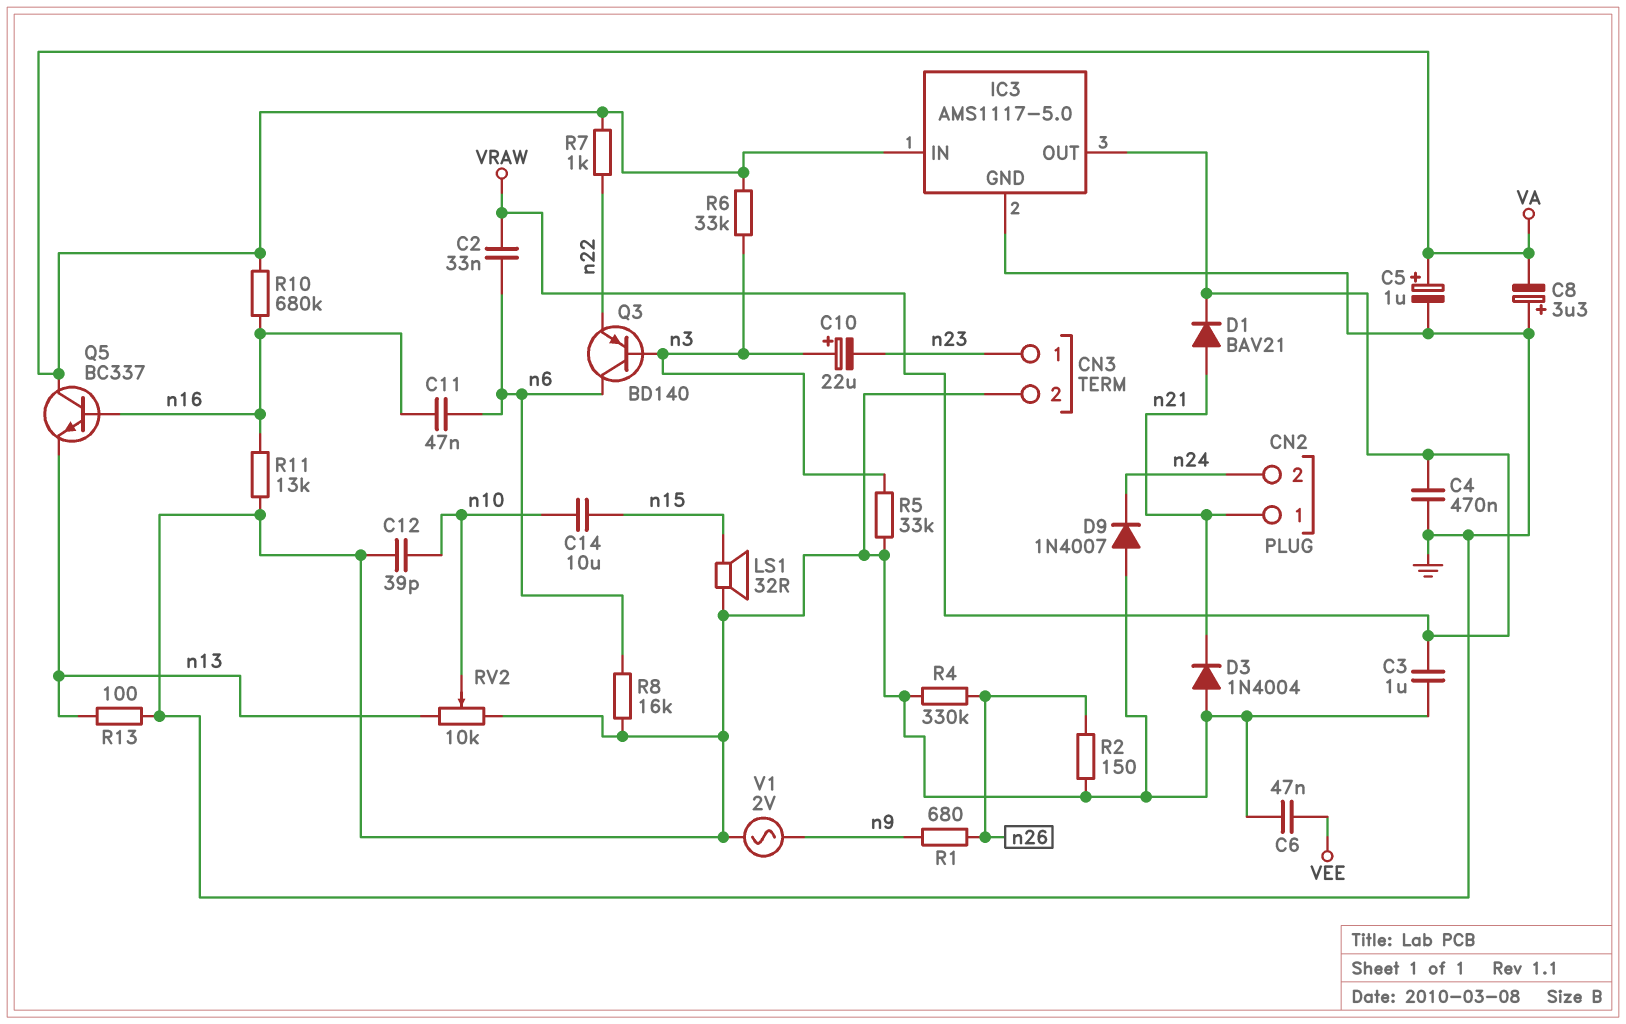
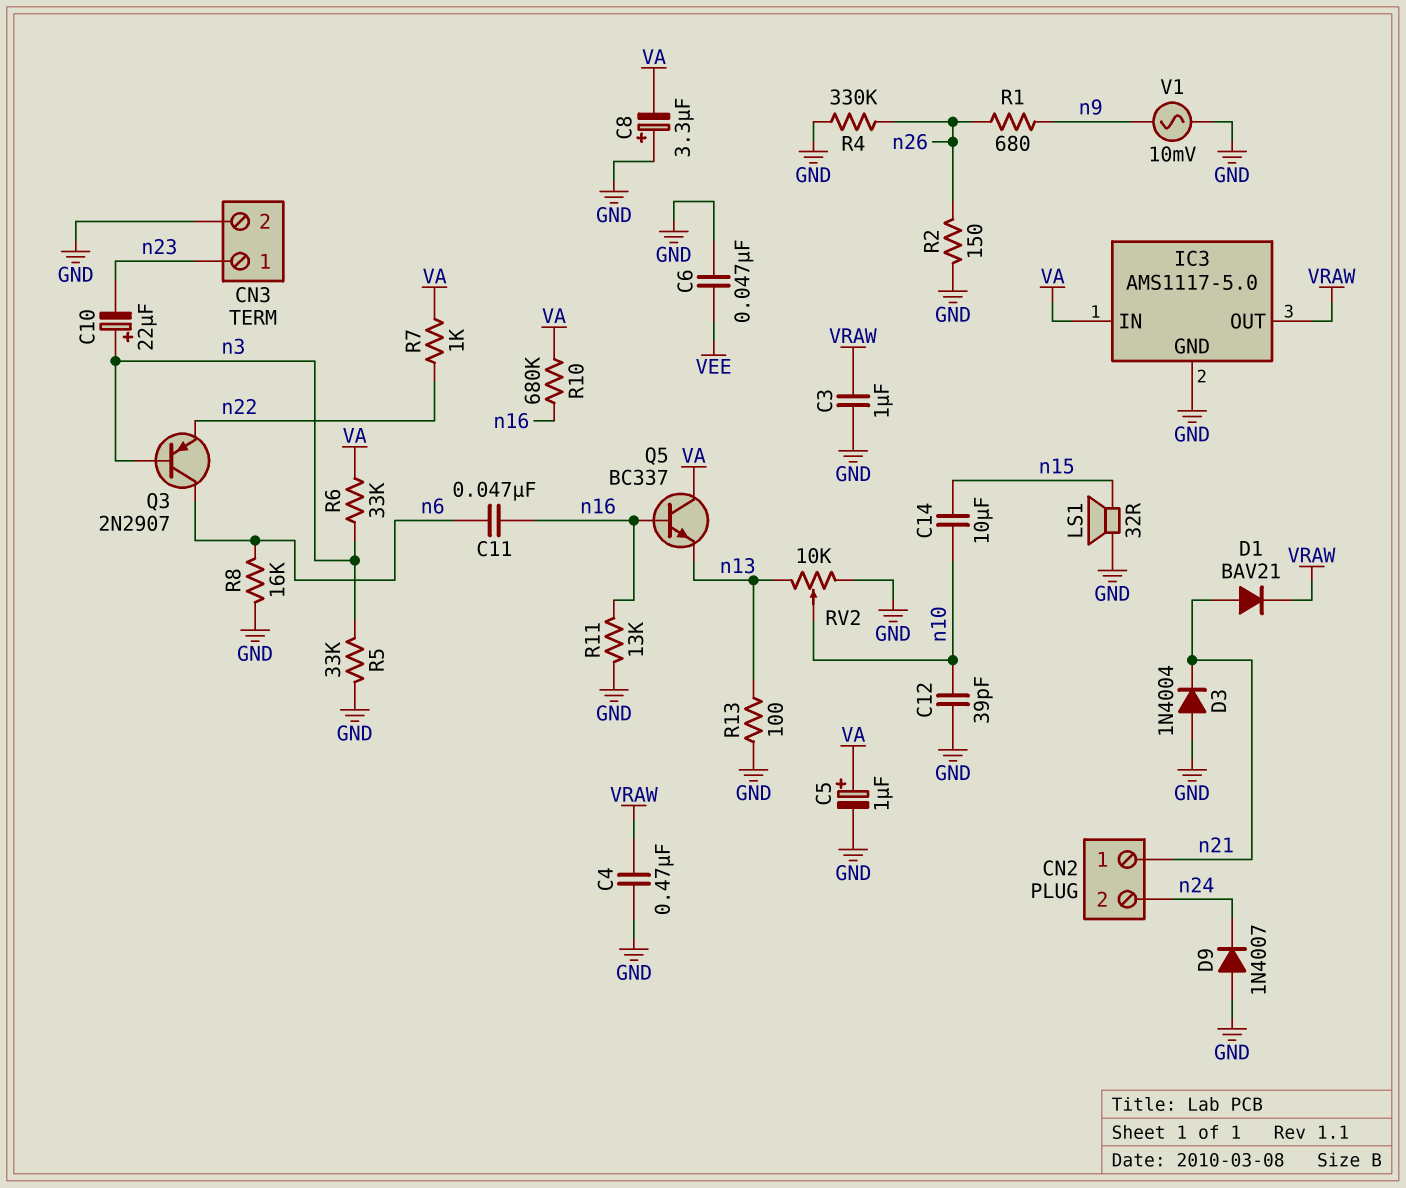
C2: 33nF (VRAW, n6) -> none
Q3: PNP BD140 (B n3, C n6, E n22) -> PNP 2N2907 (B n3, C n6, E n22)
V1: AC 2V (GND, n9) -> AC 10mV (GND, n9)

